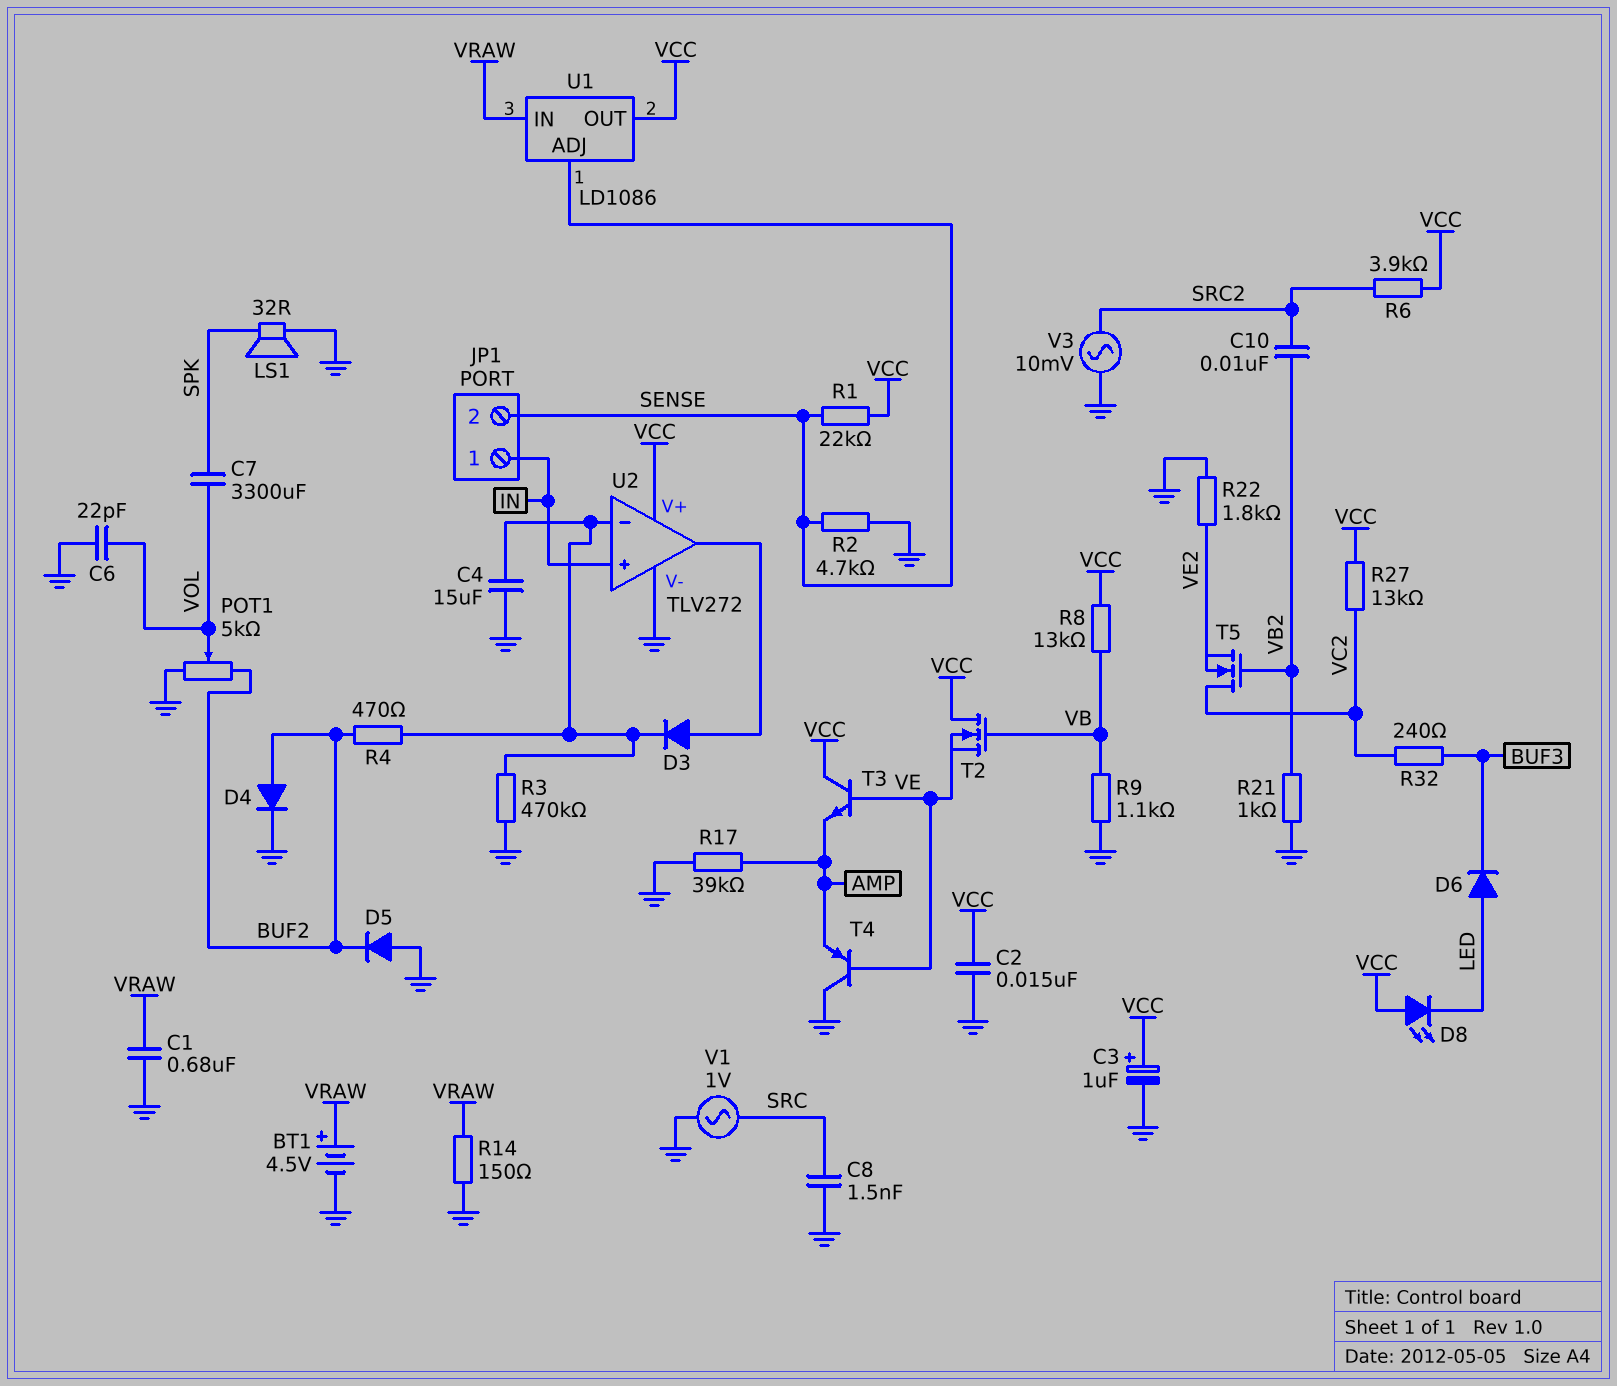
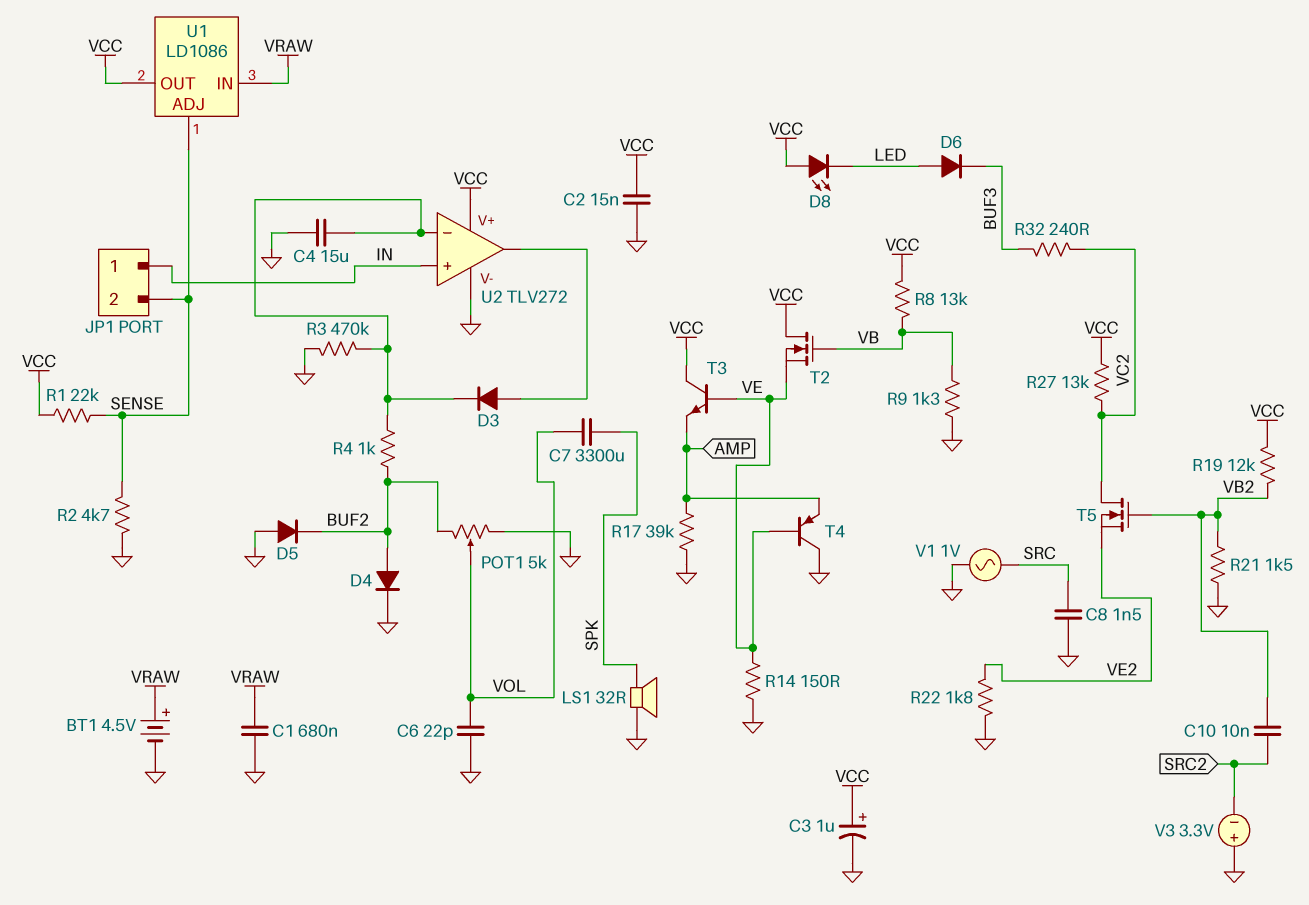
R4: 470 (BUF2, U2/in-) -> 1k (BUF2, U2/in-)
R6: 3.9k (SRC2, VCC) -> none
R9: 1.1k (GND, VB) -> 1.3k (GND, VB)
R14: 150 (GND, VRAW) -> 150 (GND, VE)
R19: none -> 12k (VB2, VCC)
R21: 1k (GND, VB2) -> 1.5k (GND, VB2)
V3: AC 10mV (GND, SRC2) -> 3.3V (plus GND, minus SRC2)

